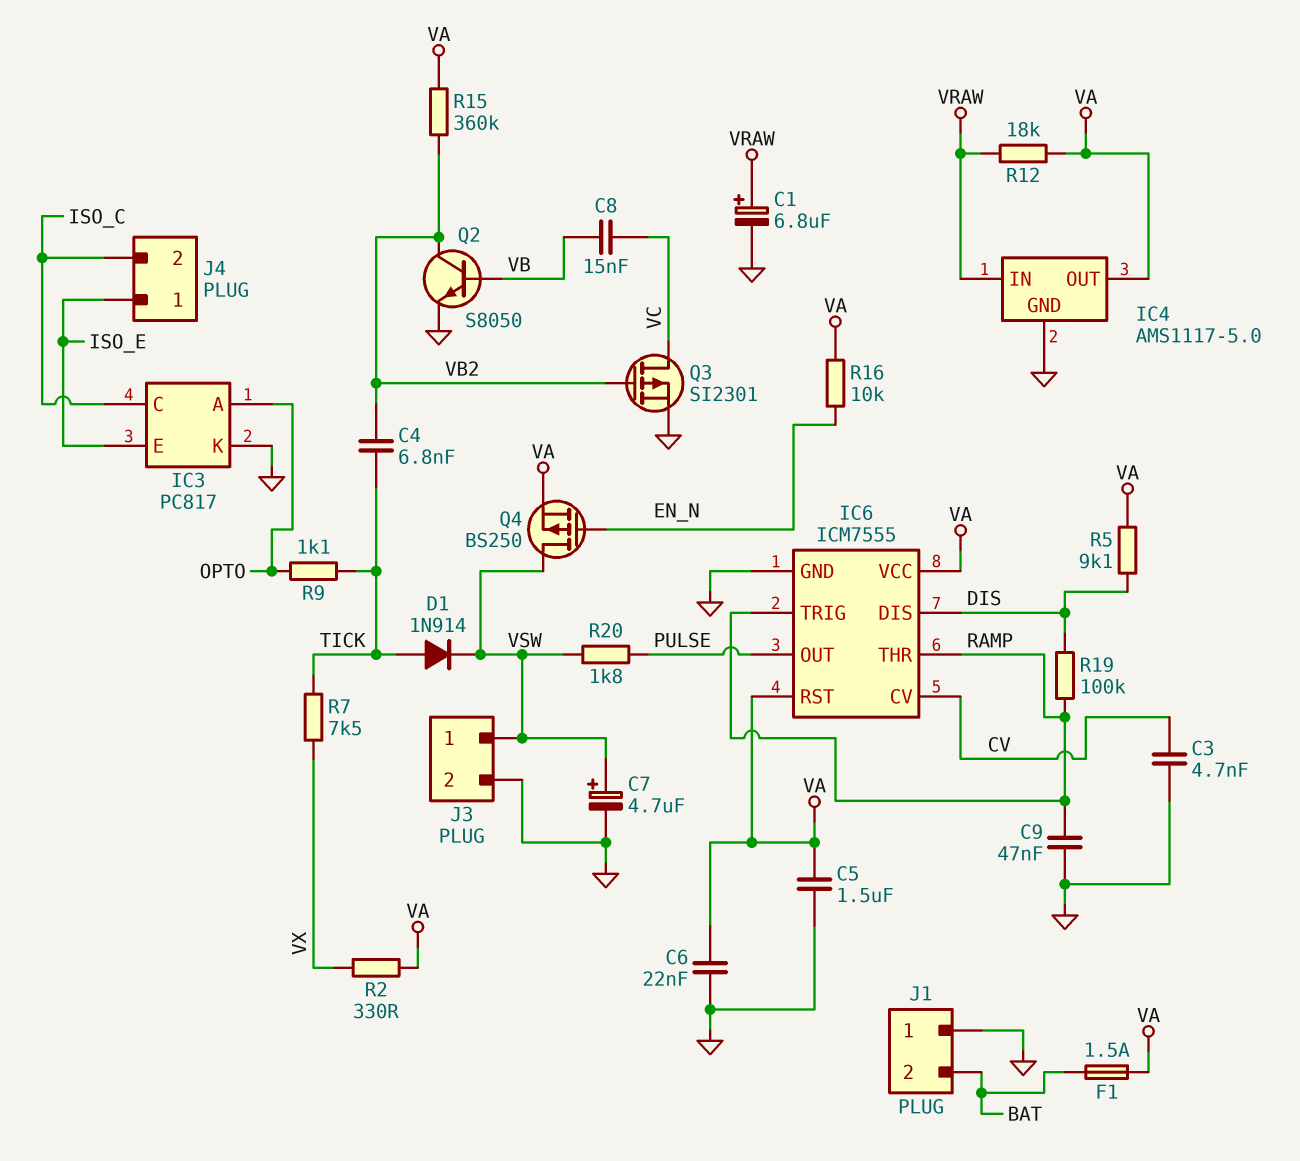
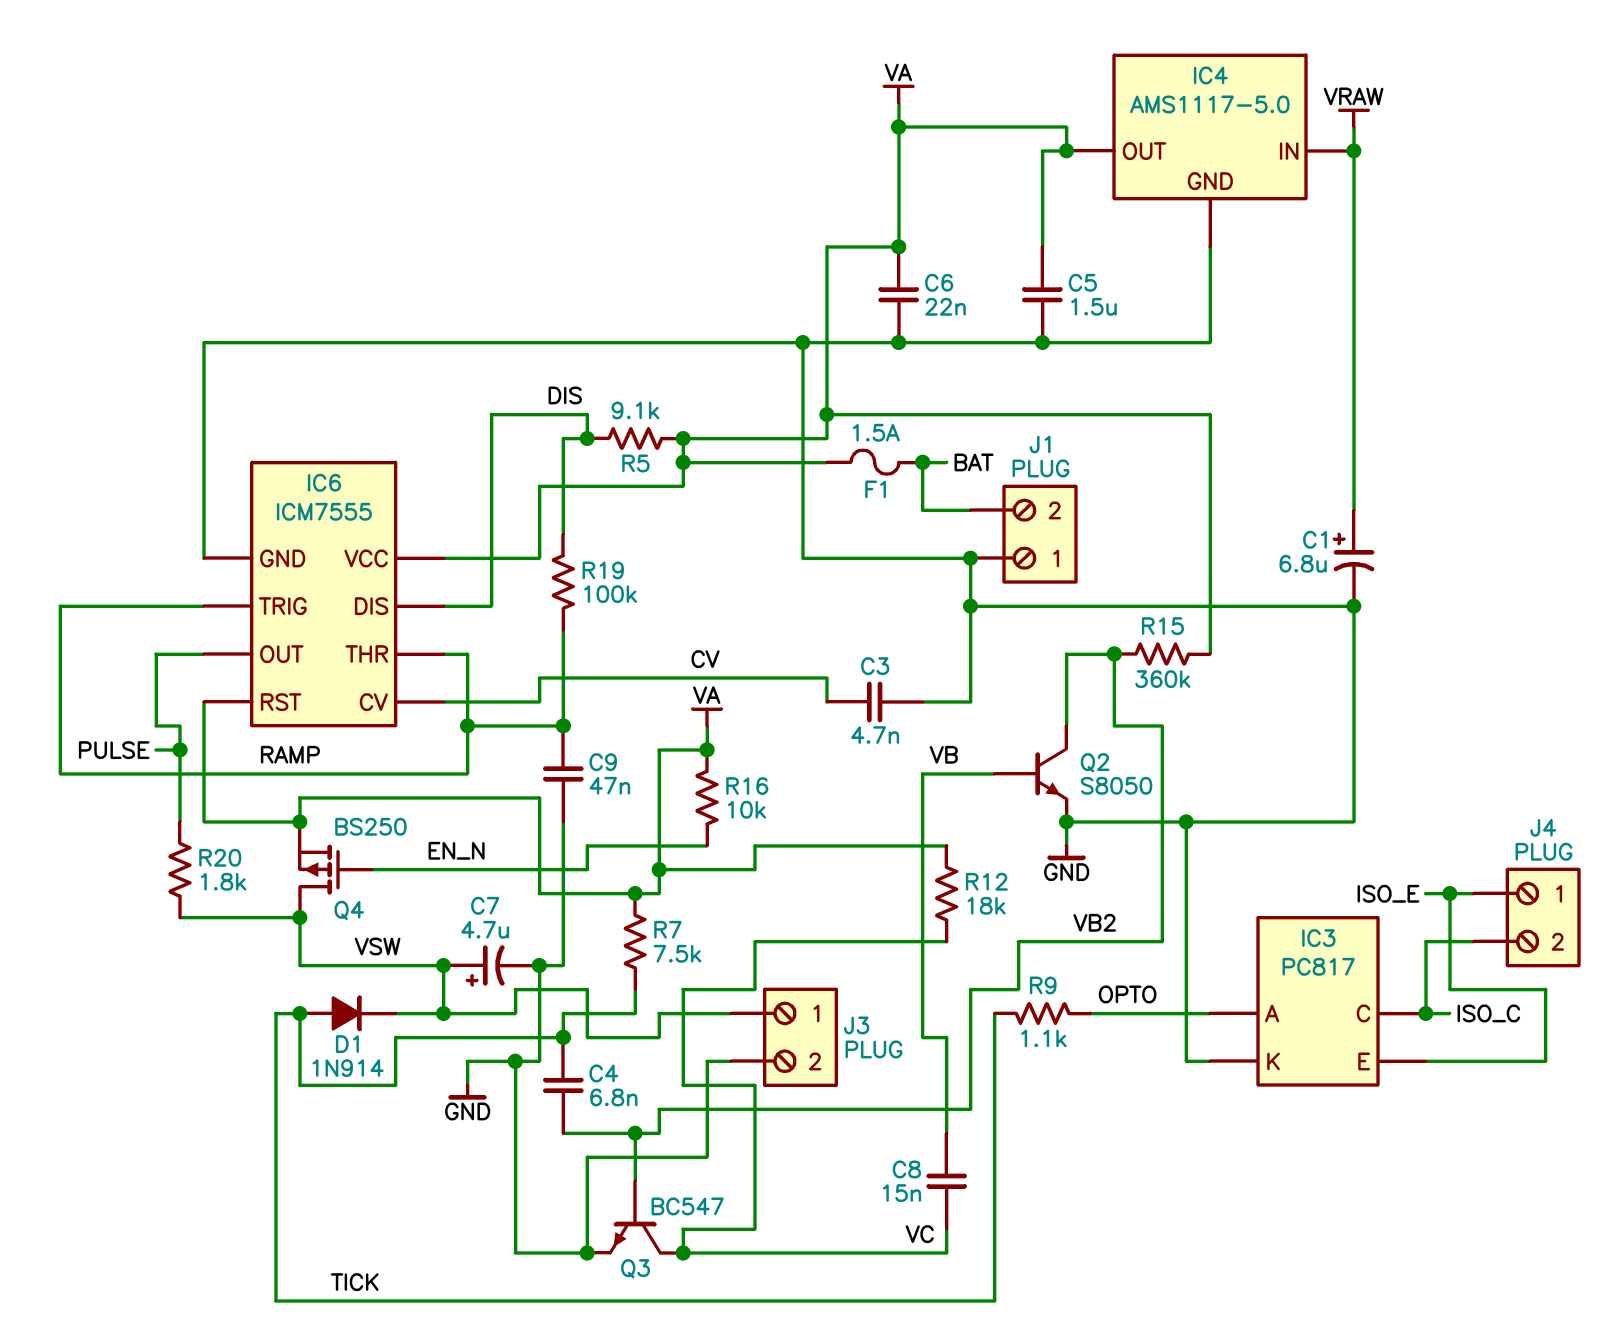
Q3: PMOS SI2301 (G VB2, D VC, S GND) -> NPN BC547 (B VB2, C VC, E GND)
R2: 330 (VA, VX) -> none
R7: 7.5k (TICK, VX) -> 7.5k (TICK, VA)
R12: 18k (VA, VRAW) -> 18k (VA, VC)

